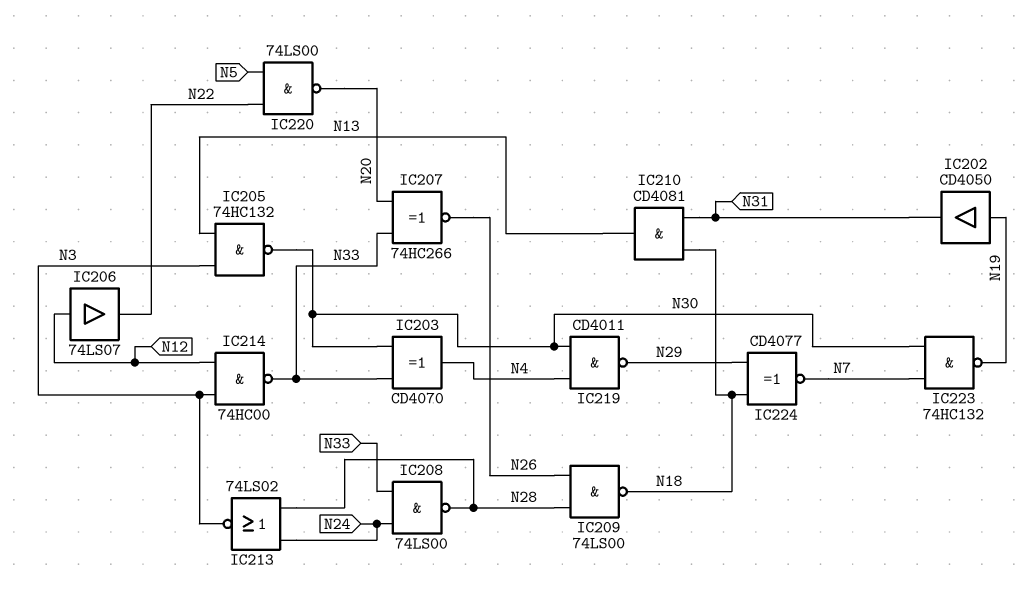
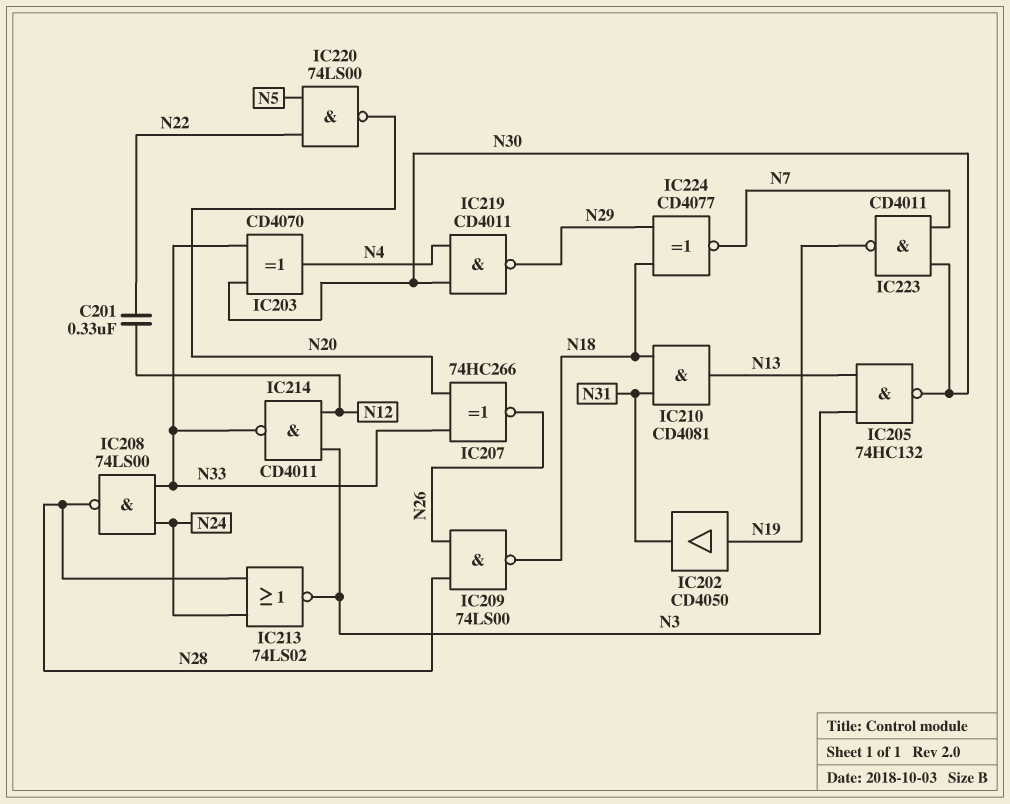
C201: none -> 330nF (N12, N22)
IC206: buffer 74LS07 (in N12, out N22) -> none
IC214: NAND 74HC00 (in N3, in N12, out N33) -> NAND CD4011 (in N3, in N12, out N33)
IC223: NAND 74HC132 (in N7, in N30, out N19) -> NAND CD4011 (in N7, in N30, out N19)

